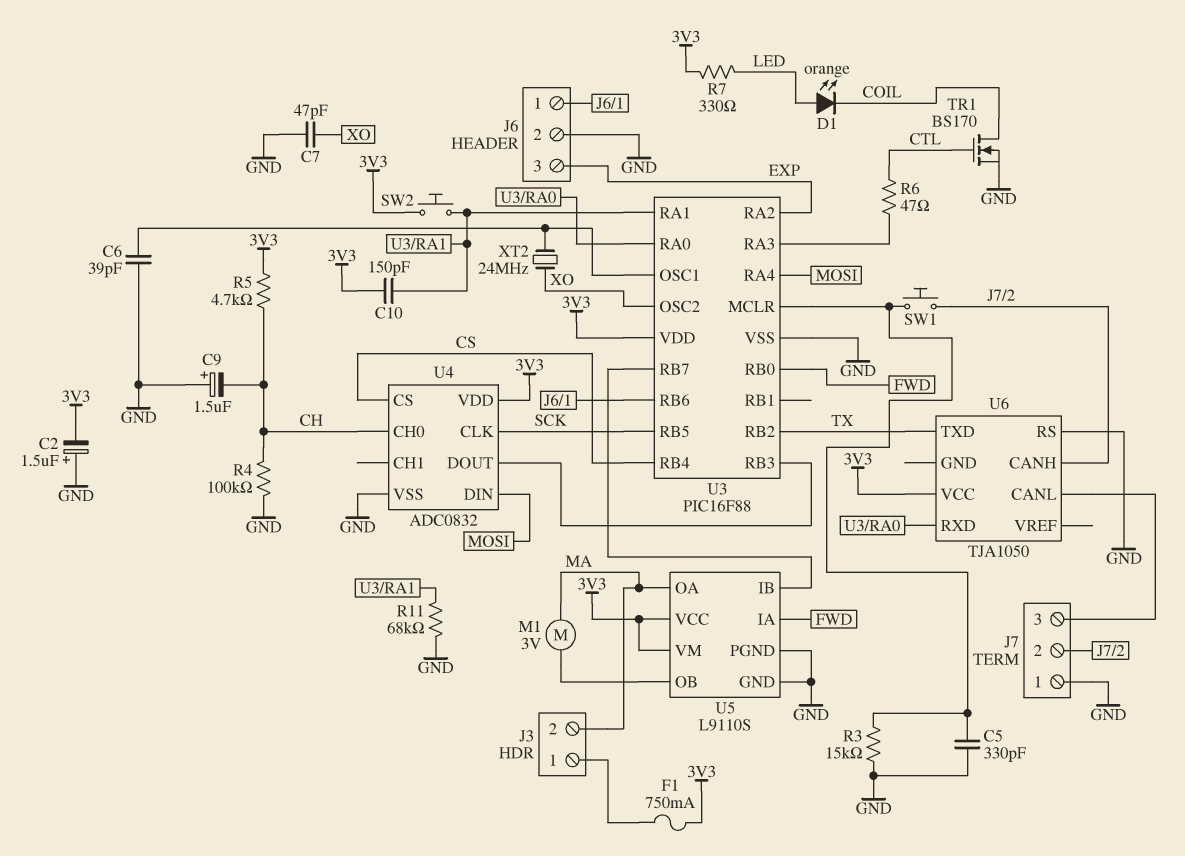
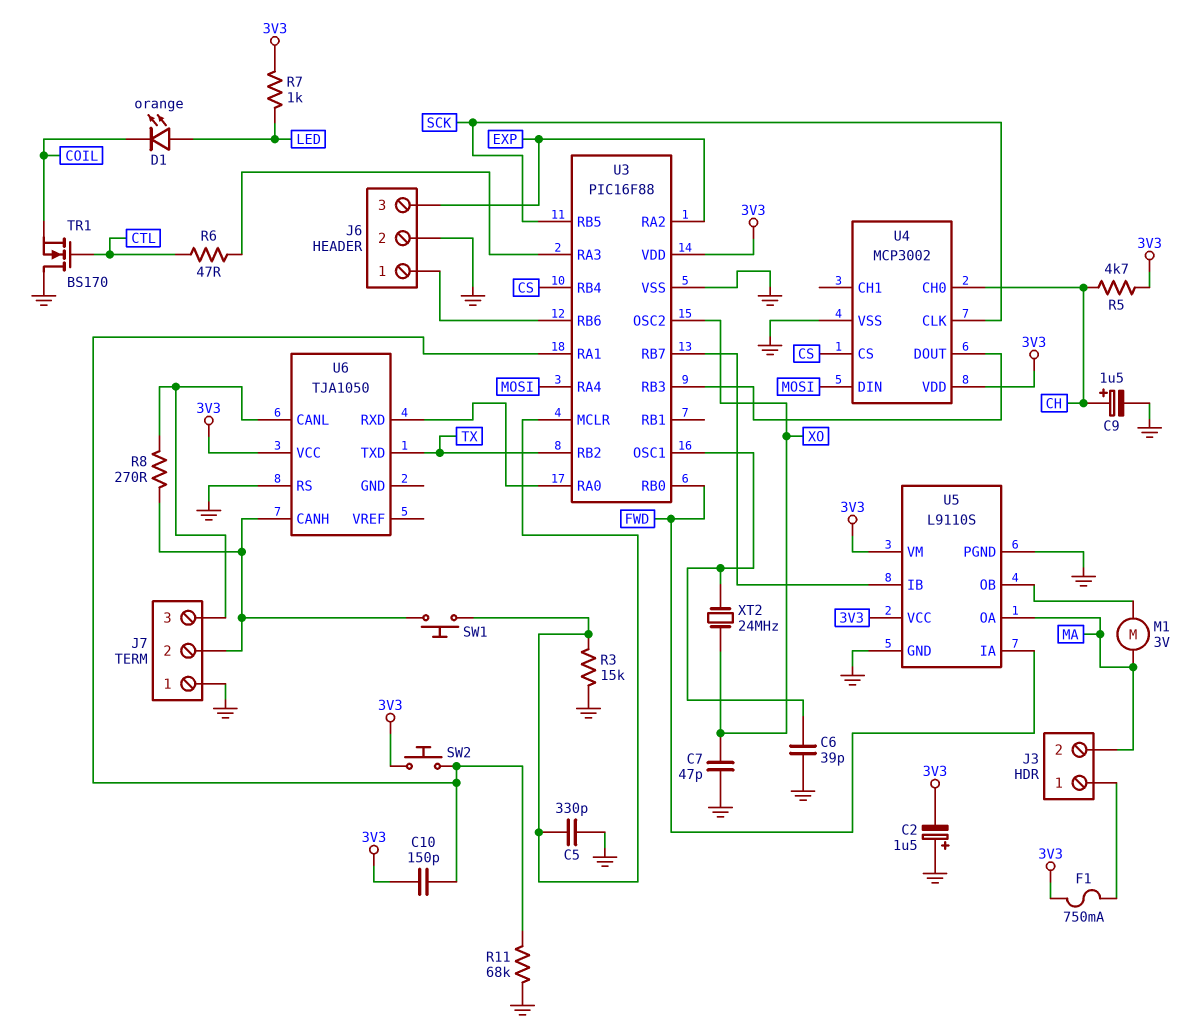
C9: 1.5uF (plus GND, minus CH) -> 1.5uF (plus CH, minus GND)
R4: 100k (CH, GND) -> none
R7: 330 (3V3, LED) -> 1k (3V3, LED)
R8: none -> 270 (J7/2, J7/3)
TR1: NMOS BS170 (G CTL, D COIL, S GND) -> NMOS BS170 (G CTL, D GND, S COIL)
U4: ADC0832 -> MCP3002

